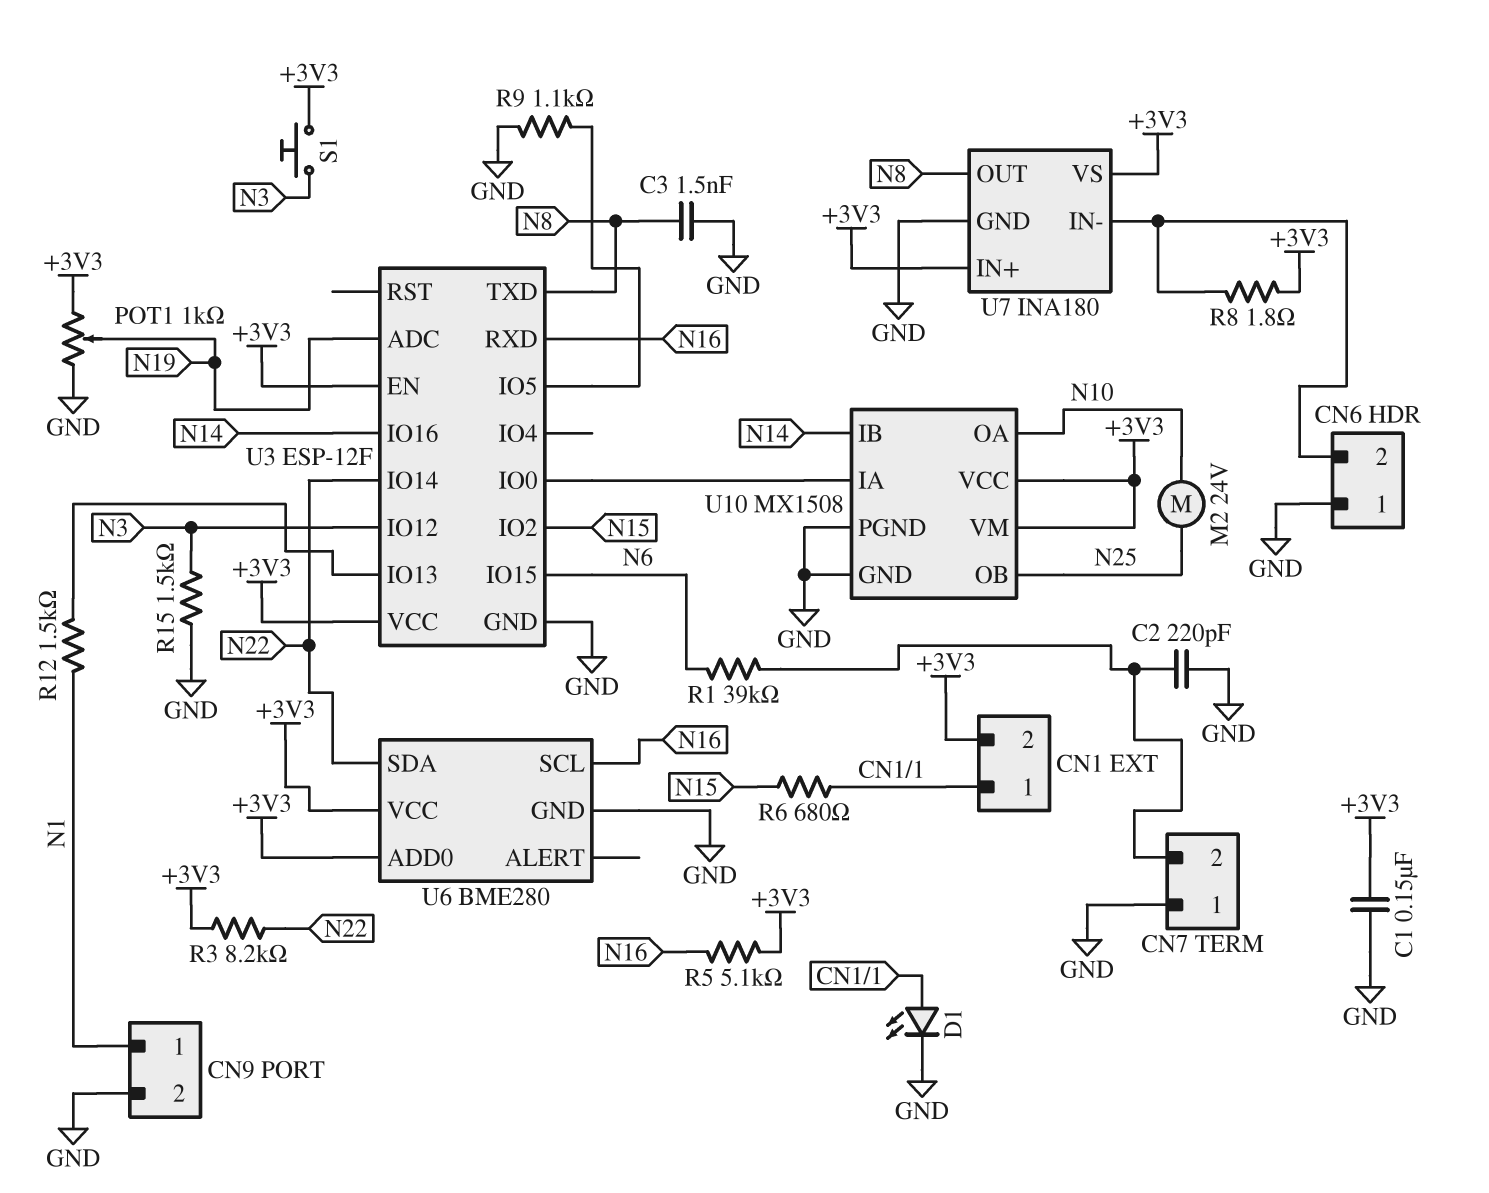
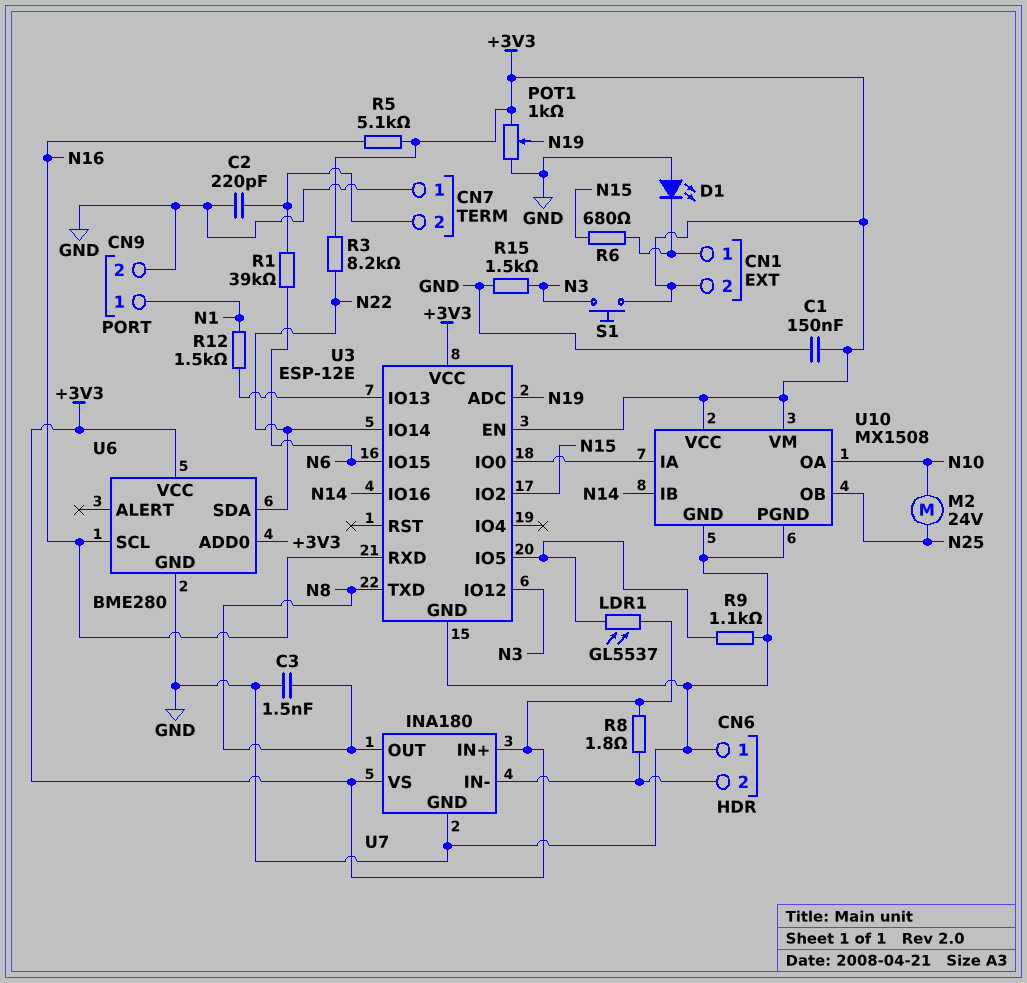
D1: LED (A CN1/1, K GND) -> LED (A GND, K CN1/1)
LDR1: none -> GL5537 (+3V3, U3/IO5)
U3: ESP-12F -> ESP-12E

